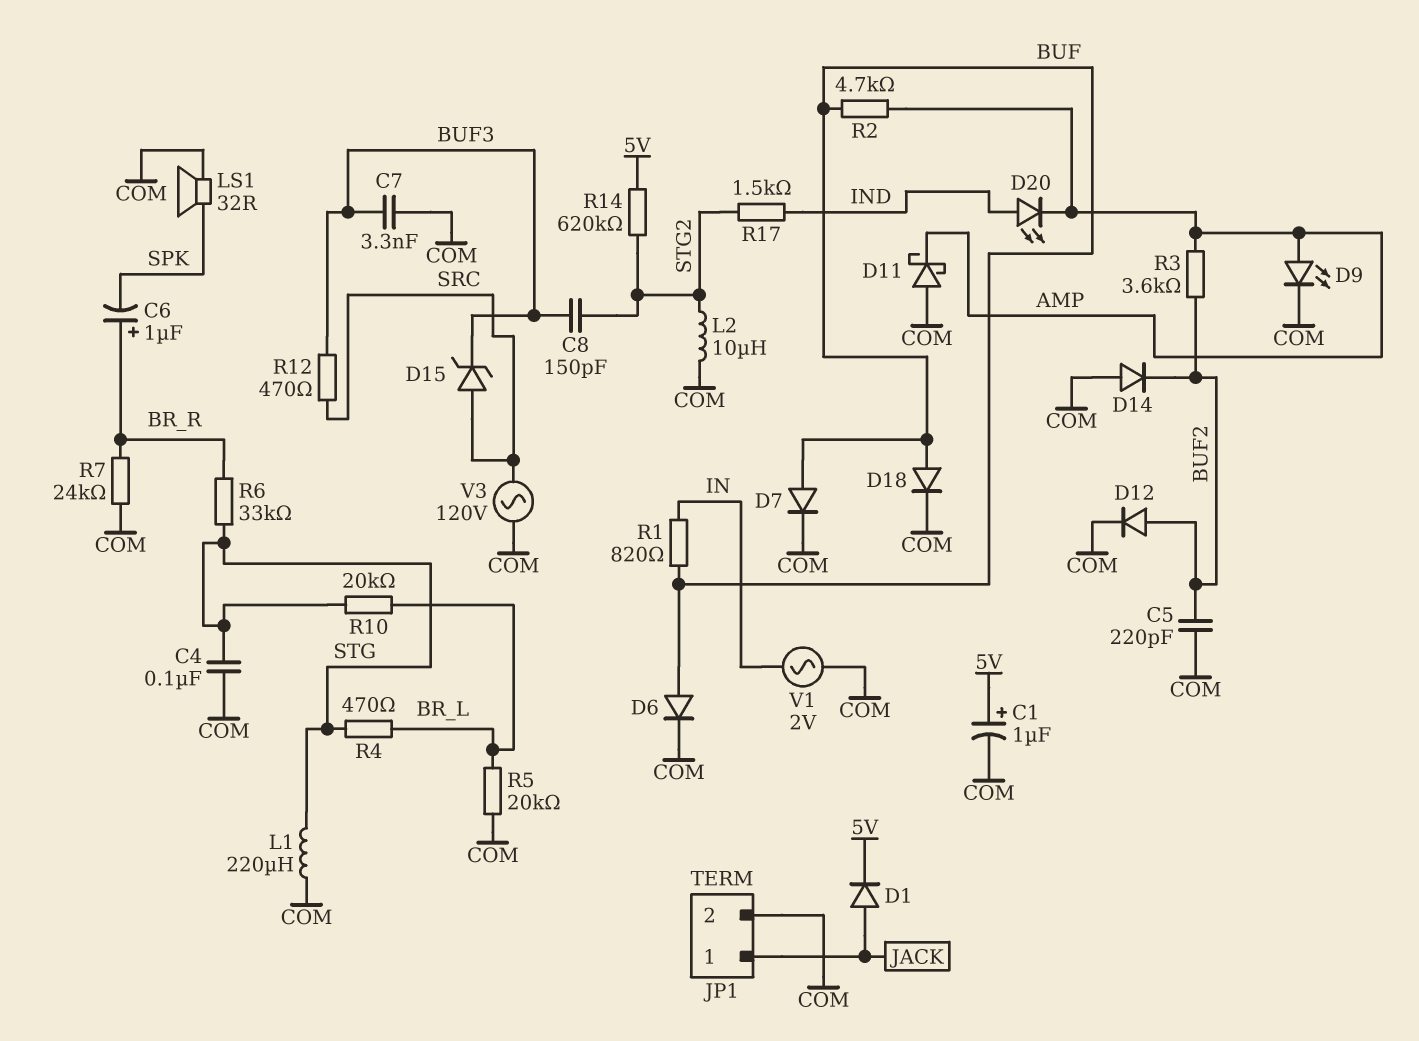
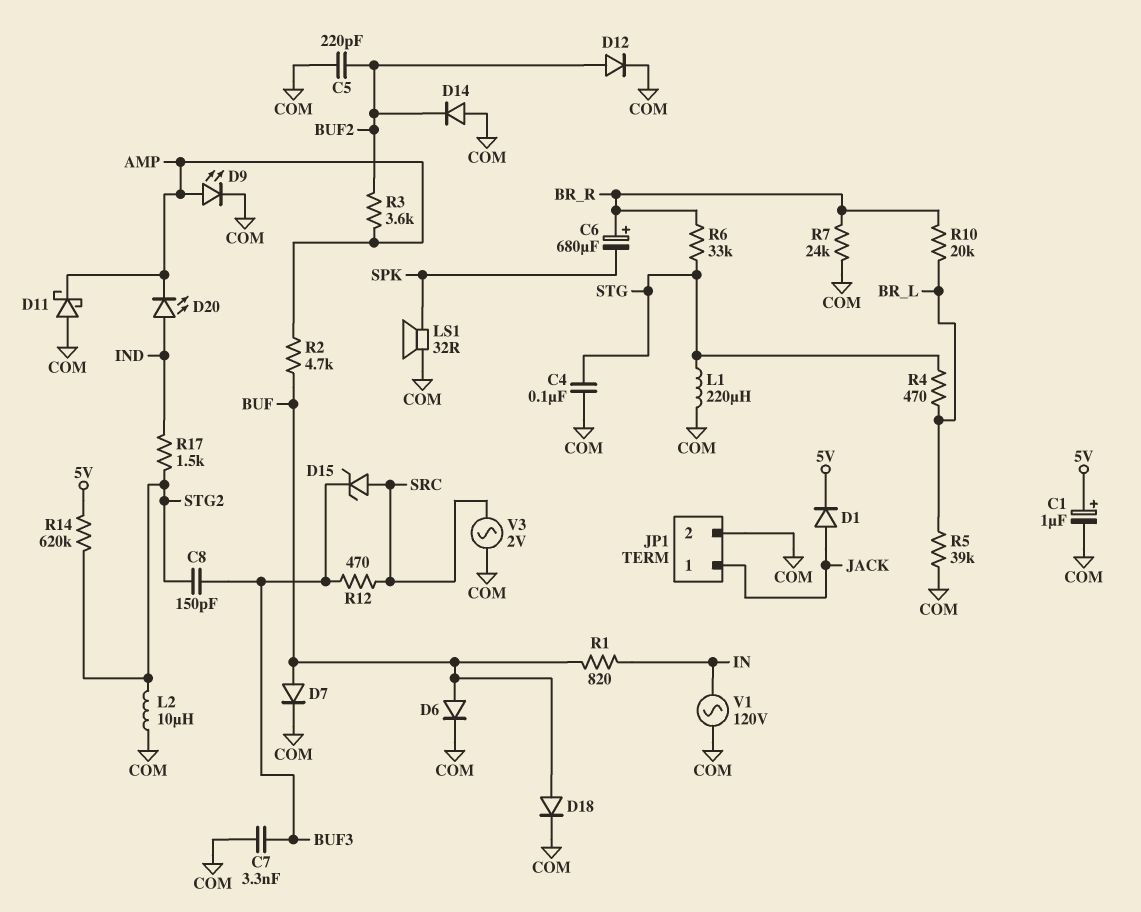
C6: 1uF (plus BR_R, minus SPK) -> 680uF (plus BR_R, minus SPK)
R5: 20k (BR_L, COM) -> 39k (BR_L, COM)
R10: 20k (BR_L, STG) -> 20k (BR_L, BR_R)
V1: AC 2V (COM, IN) -> AC 120V (COM, IN)
V3: AC 120V (COM, SRC) -> AC 2V (COM, SRC)

